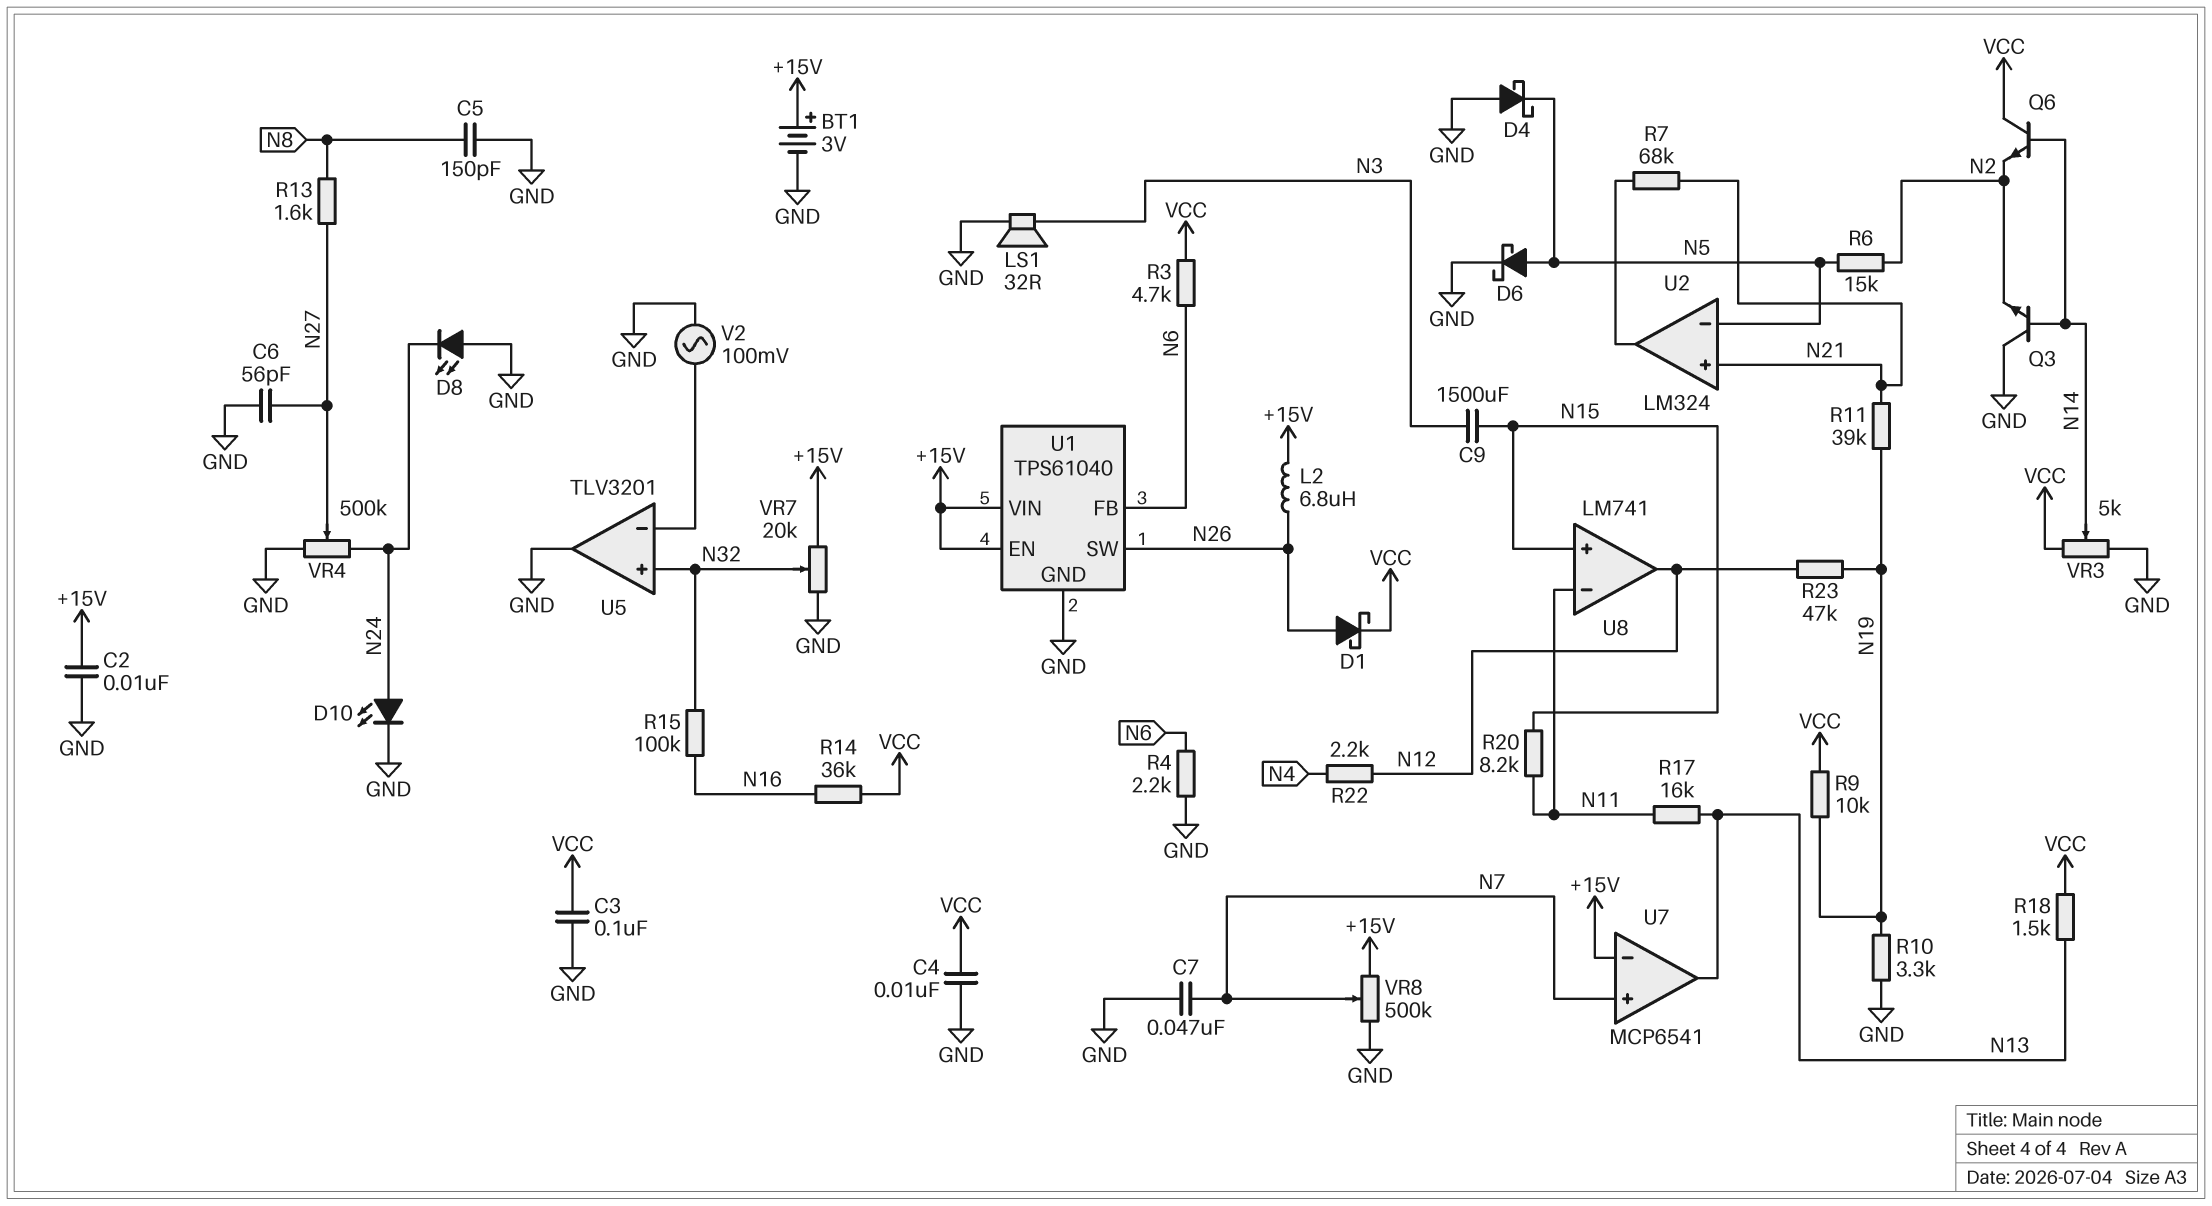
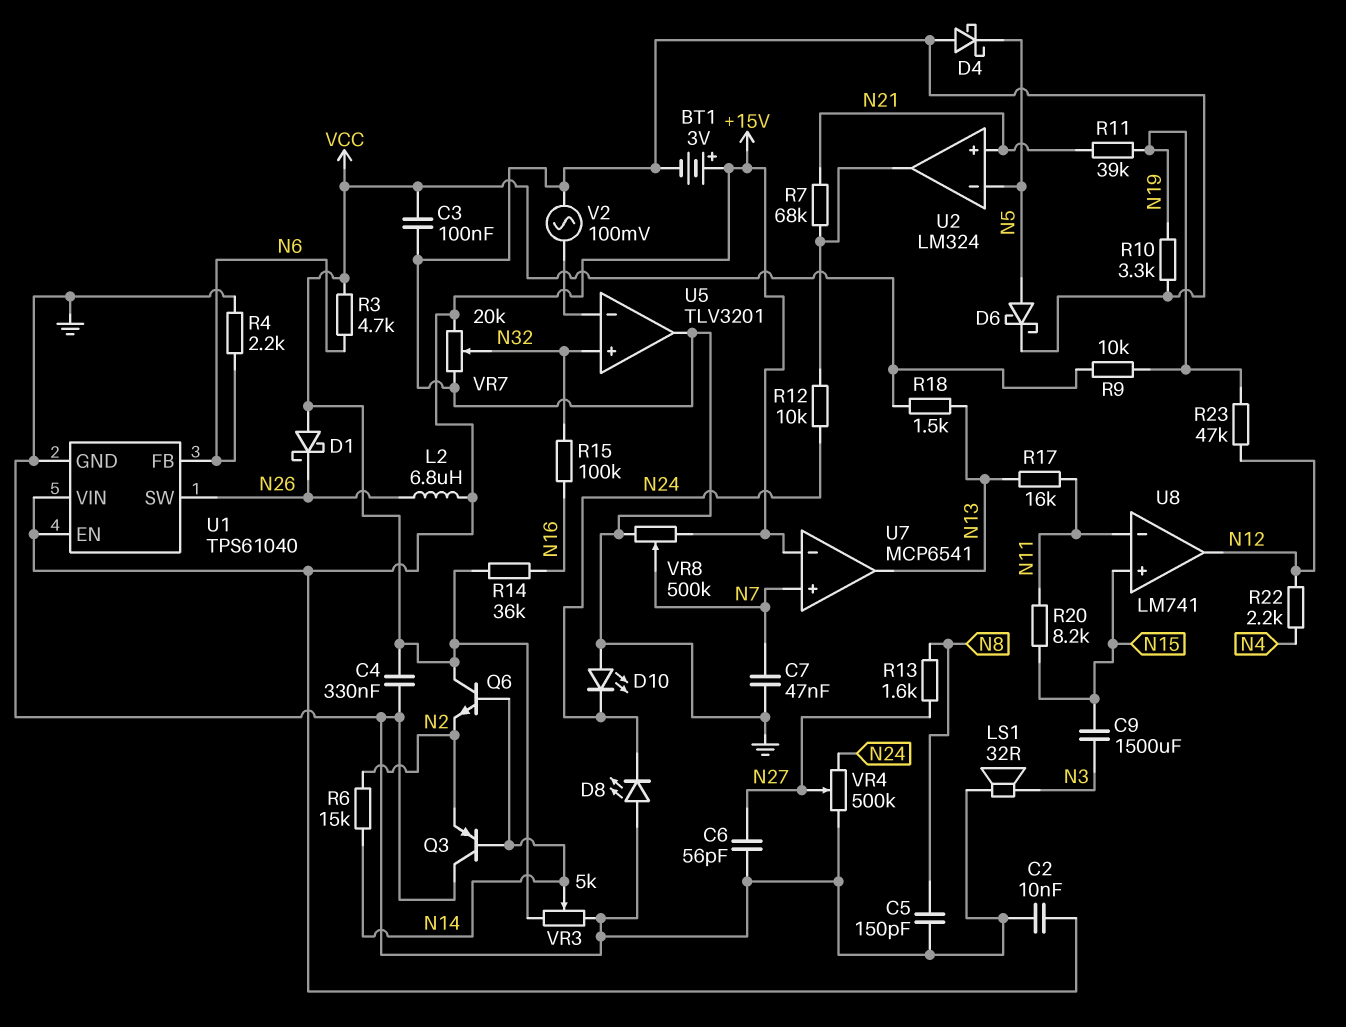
C4: 10nF (GND, VCC) -> 330nF (GND, VCC)
D1: schottky (A N26, K VCC) -> schottky (A VCC, K N26)
D10: LED (A N24, K GND) -> LED (A GND, K N24)
Q3: NPN (B N14, C GND, E N2) -> PNP (B N14, C GND, E N2)
R6: 15k (N2, N5) -> 15k (N2, N14)
R12: none -> 10k (N24, U2/out)

